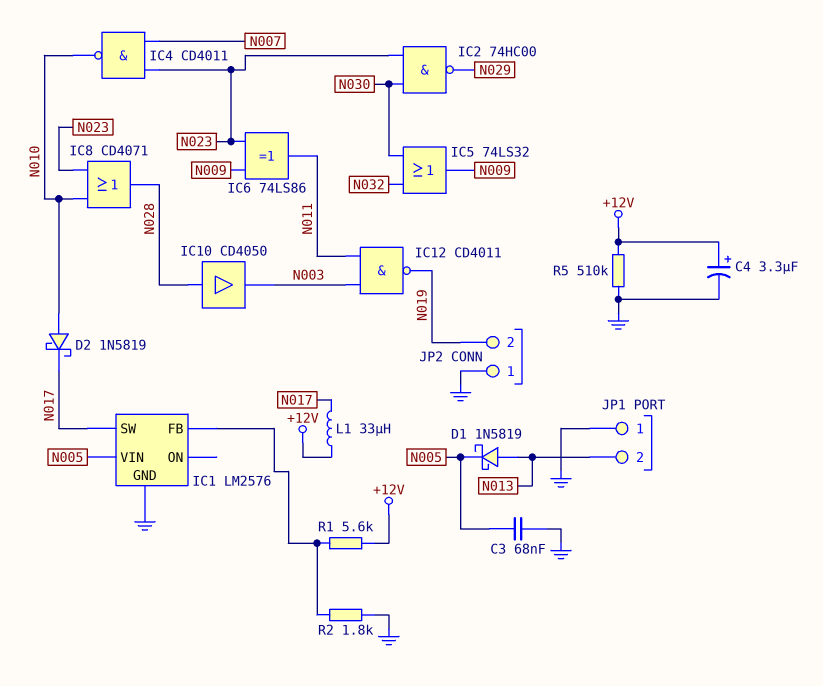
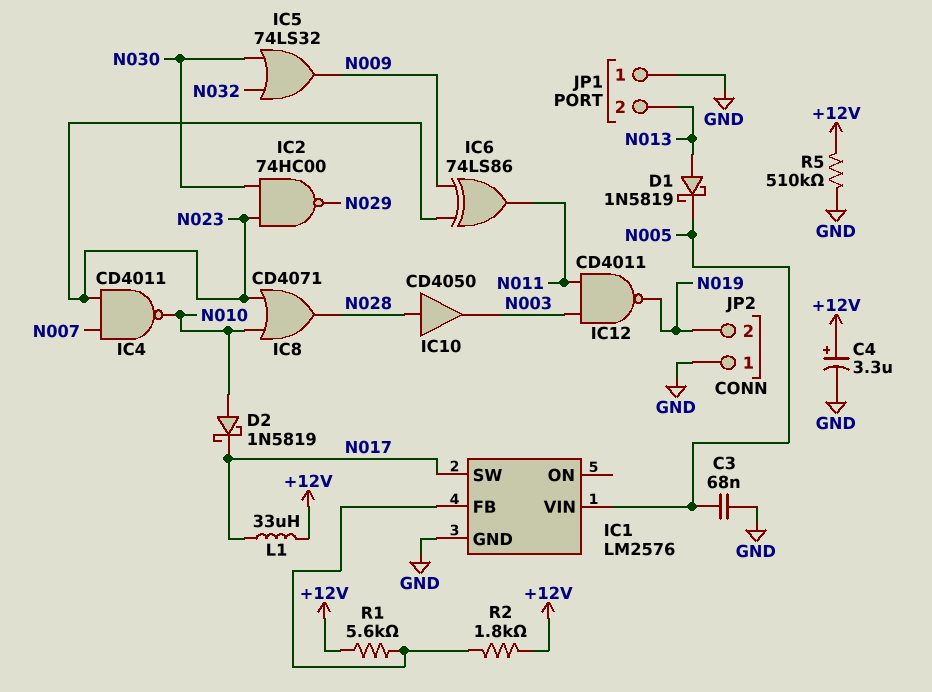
R2: 1.8k (GND, IC1/FB) -> 1.8k (+12V, IC1/FB)

